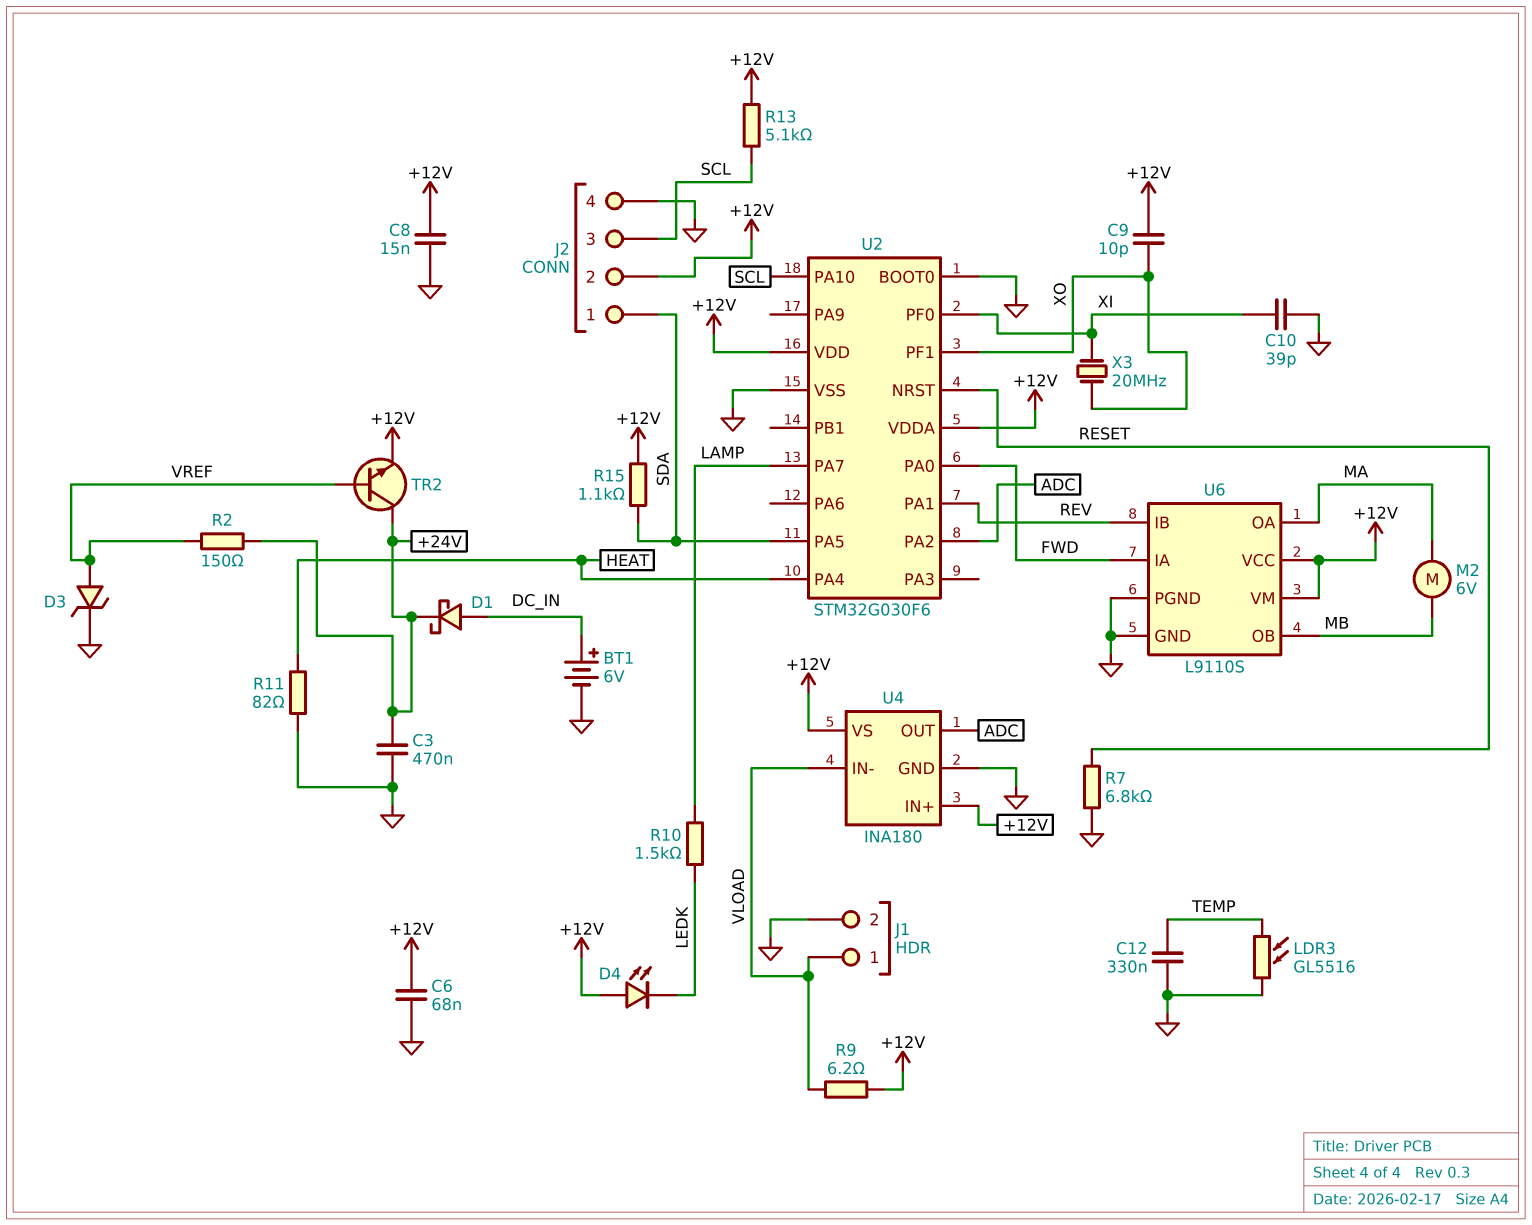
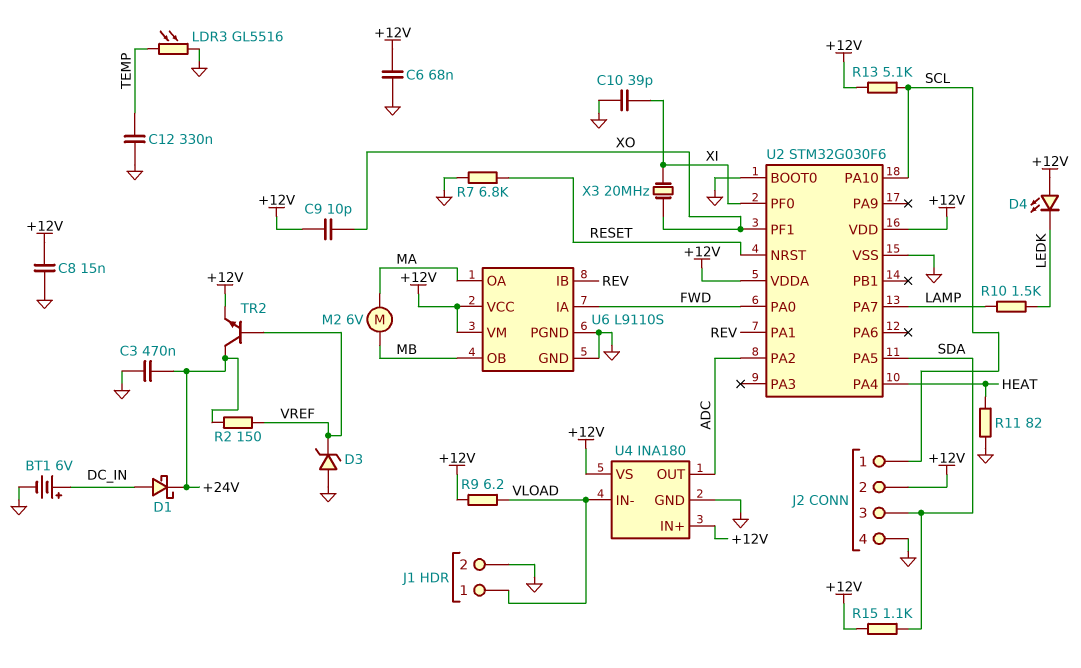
D3: zener (A VREF, K GND) -> zener (A GND, K VREF)
J2 pin 1: SDA -> SCL
J2 pin 3: SCL -> SDA

